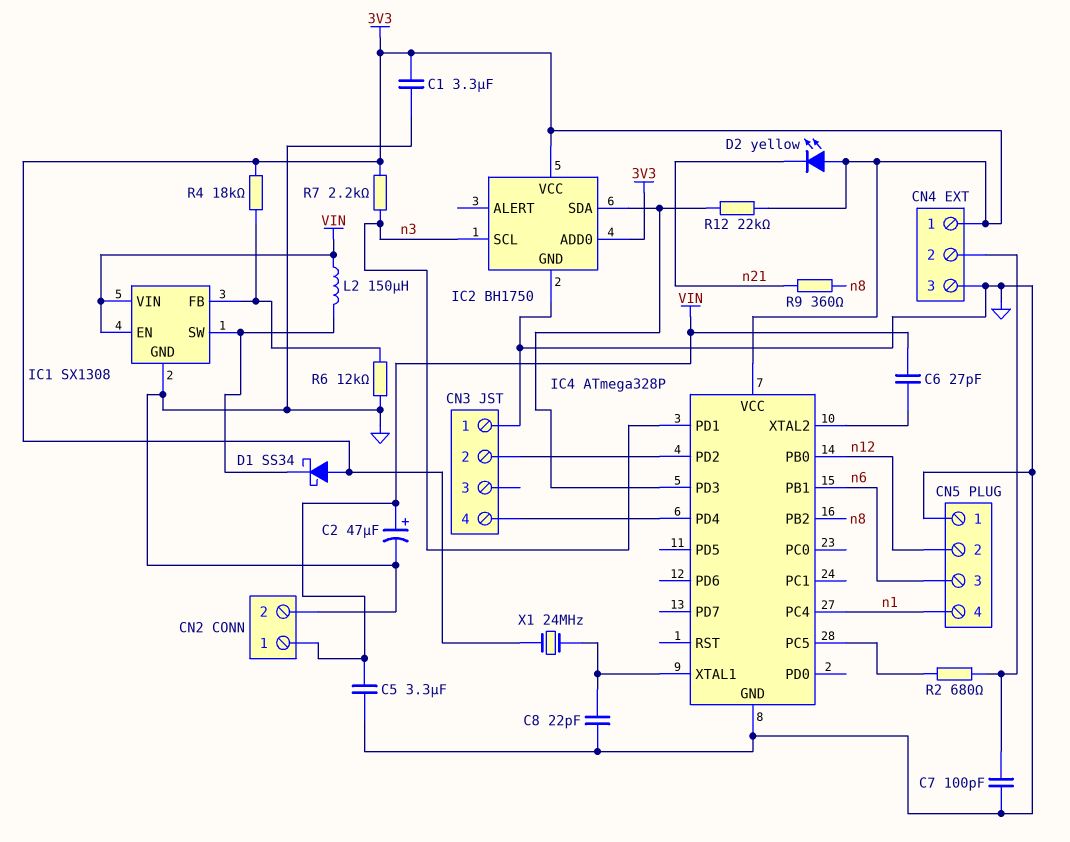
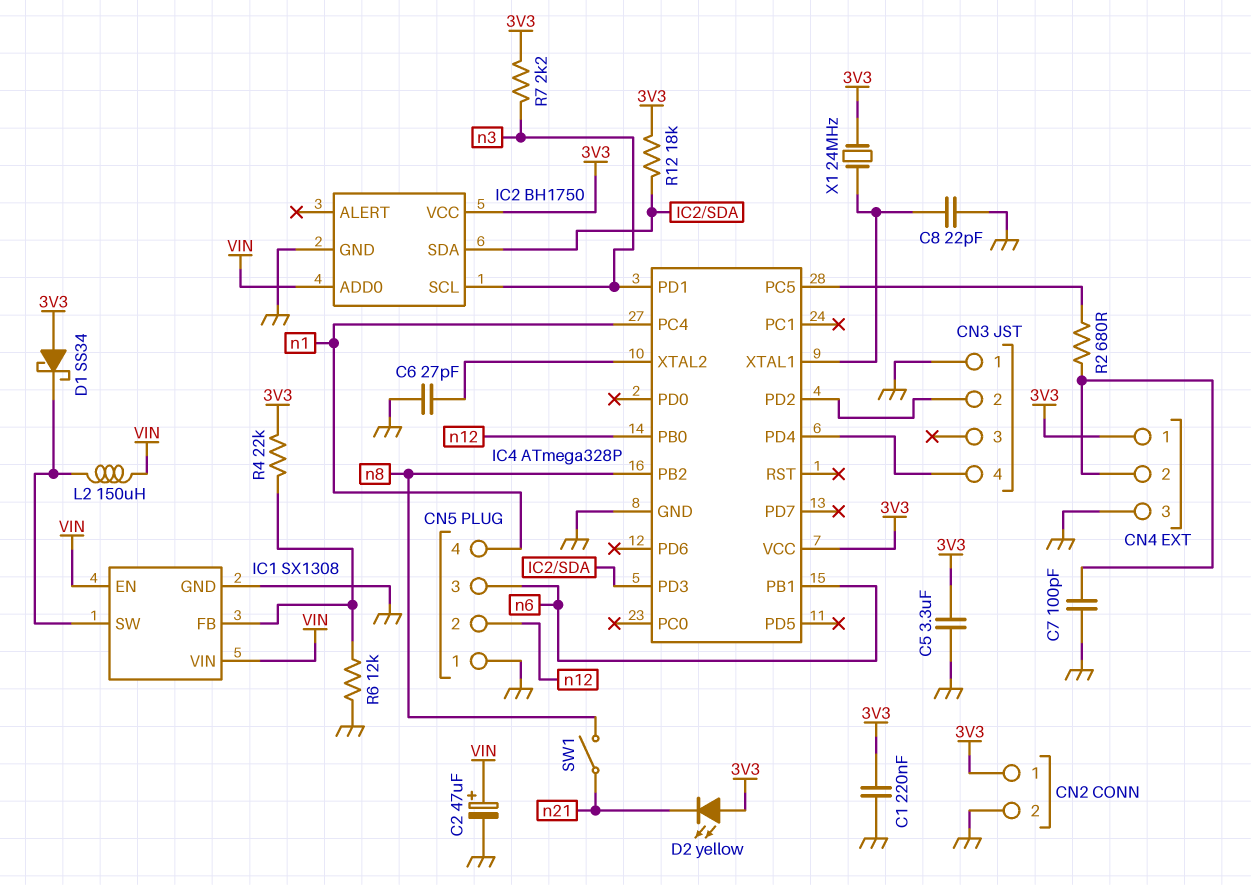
C1: 3.3uF (3V3, GND) -> 220nF (3V3, GND)
C5: 3.3uF (GND, VIN) -> 3.3uF (3V3, GND)
C6: 27pF (IC4/XTAL2, VIN) -> 27pF (GND, IC4/XTAL2)
CN2 pin 1: VIN -> 3V3
IC2 pin ADD0: 3V3 -> VIN
R4: 18k (3V3, IC1/FB) -> 22k (3V3, IC1/FB)
R9: 360 (n8, n21) -> none
R12: 22k (3V3, IC2/SDA) -> 18k (3V3, IC2/SDA)
SW1: none -> switch (n8, n21)

